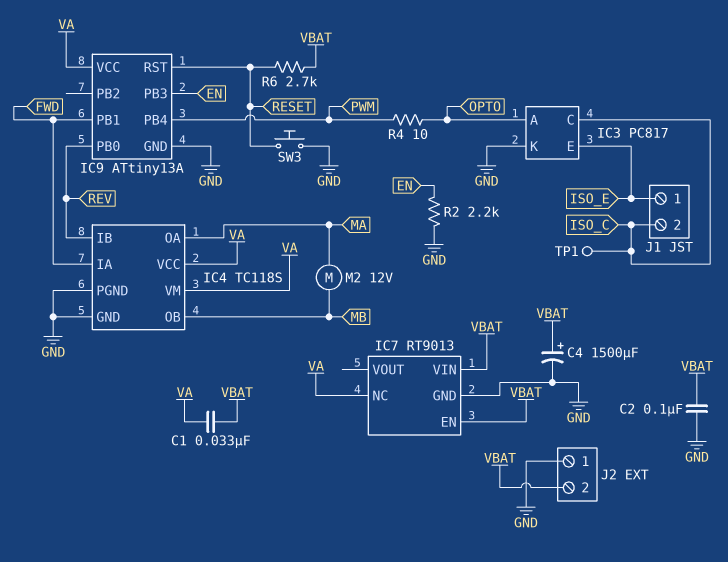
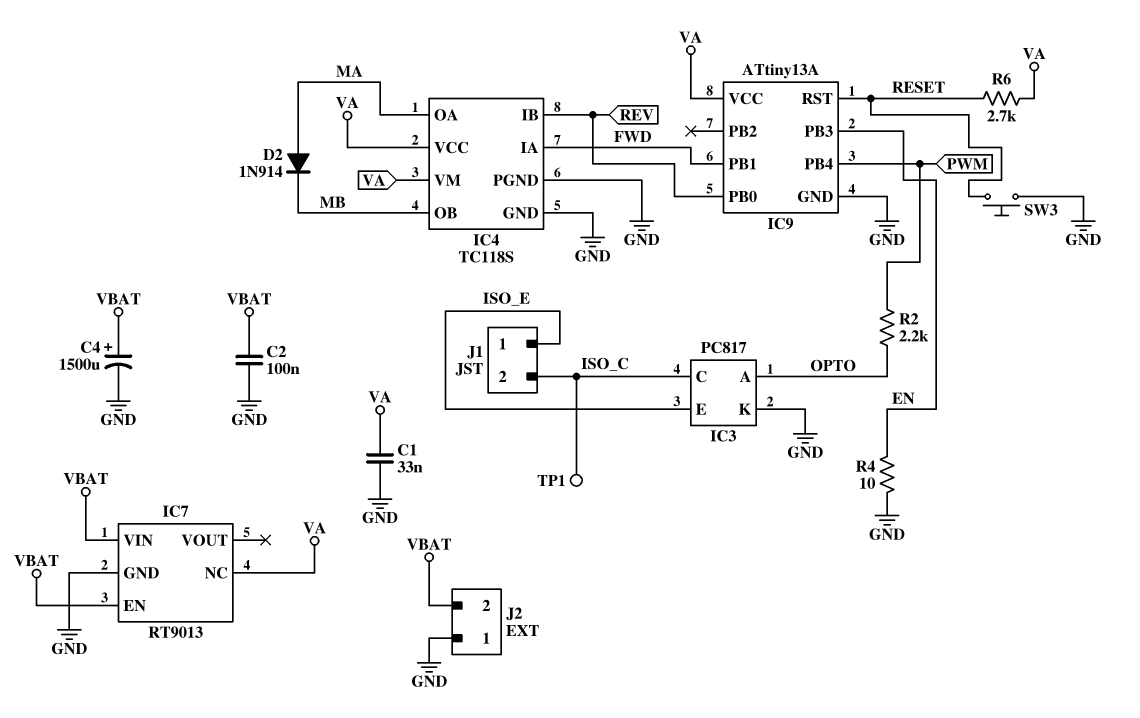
C1: 33nF (VA, VBAT) -> 33nF (GND, VA)
D2: none -> diode 1N914 (A MA, K MB)
M2: motor 12V (MA, MB) -> none
R2: 2.2k (EN, GND) -> 2.2k (OPTO, PWM)
R4: 10 (OPTO, PWM) -> 10 (EN, GND)
R6: 2.7k (RESET, VBAT) -> 2.7k (RESET, VA)

